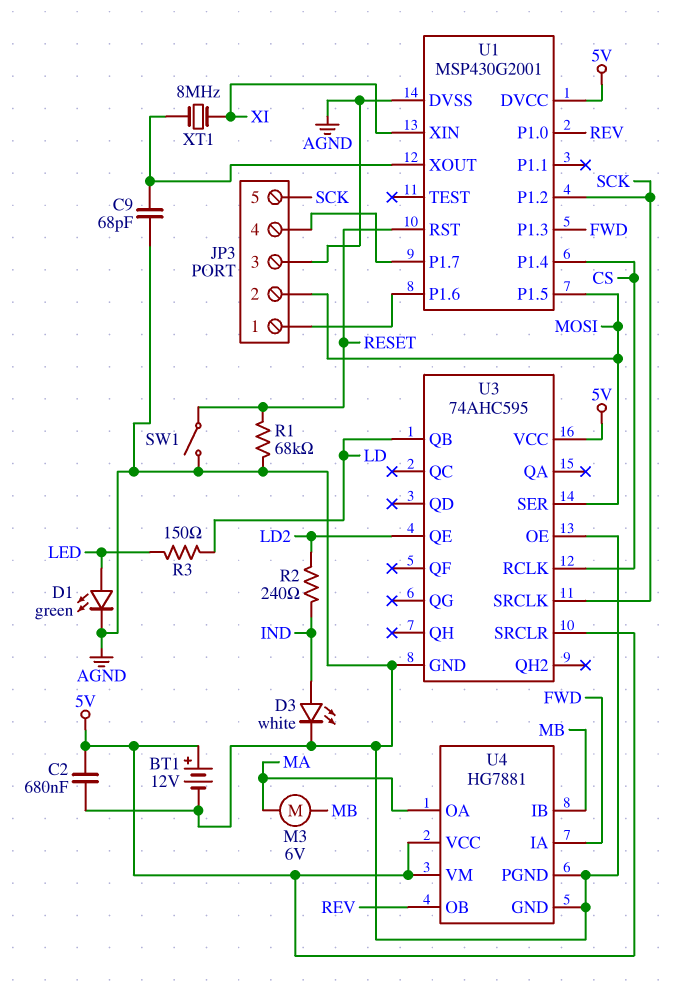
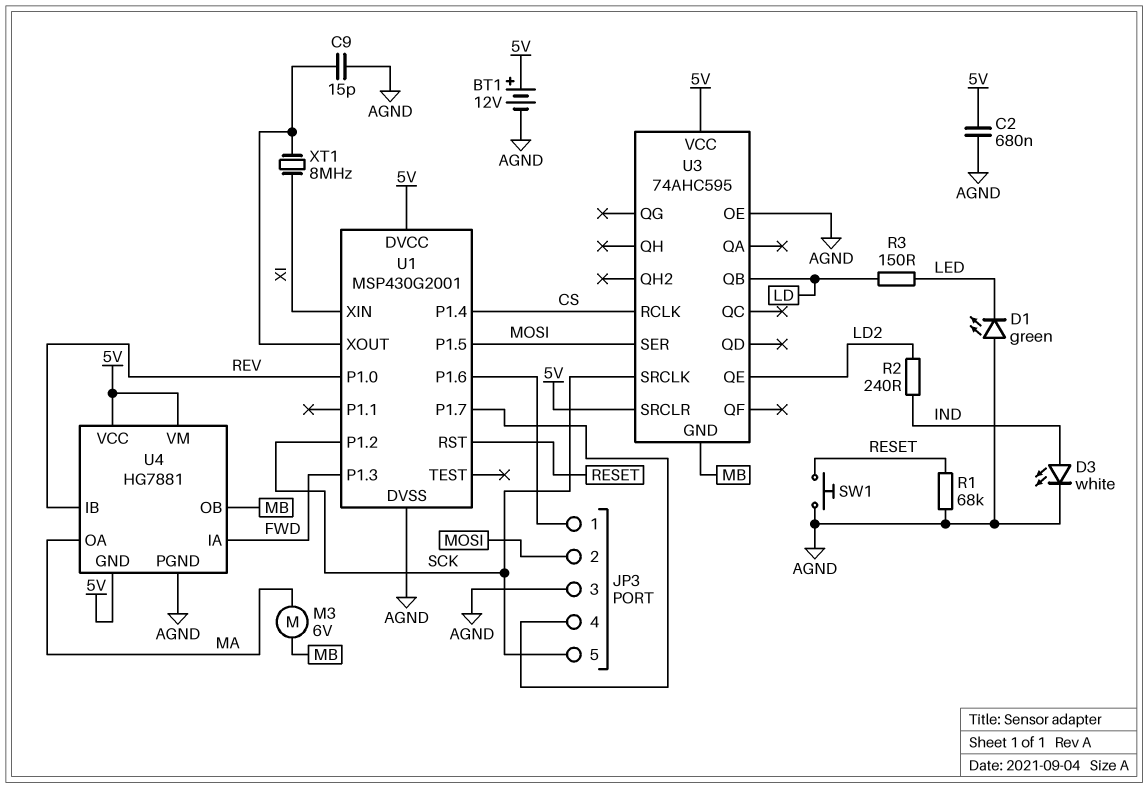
C9: 68pF (AGND, U1/XOUT) -> 15pF (AGND, U1/XOUT)
D1: LED green (A LED, K AGND) -> LED green (A AGND, K LED)
SW1: switch (AGND, RESET) -> button (AGND, RESET)
U3 pin GND: AGND -> MB
U4 pin GND: AGND -> 5V
U4 pin IB: MB -> REV
U4 pin OB: REV -> MB

